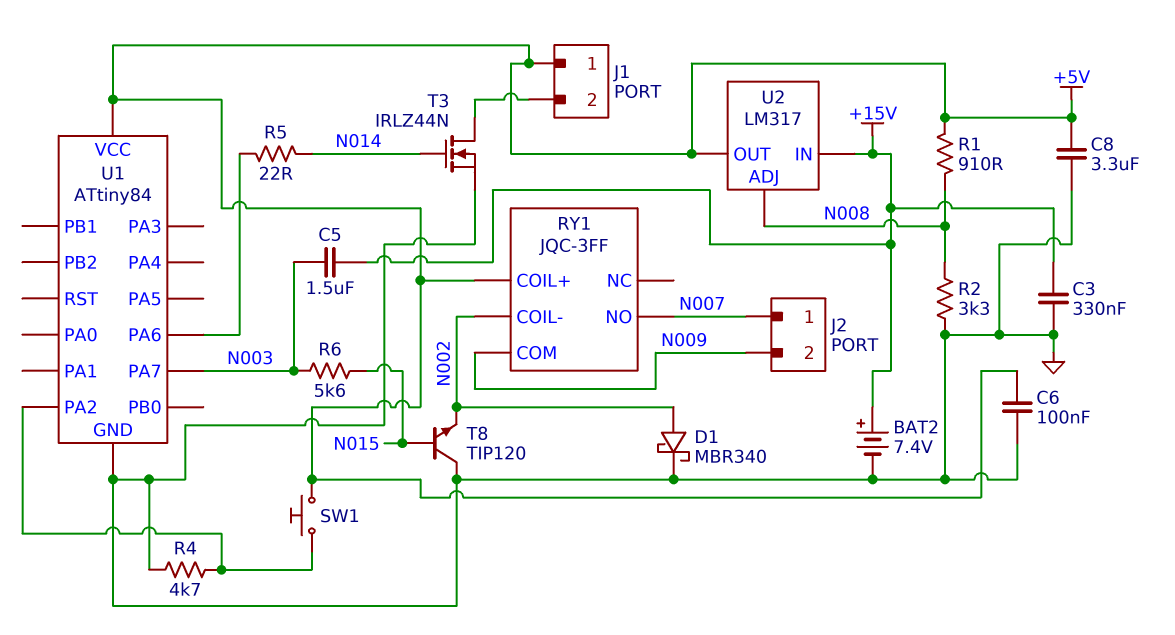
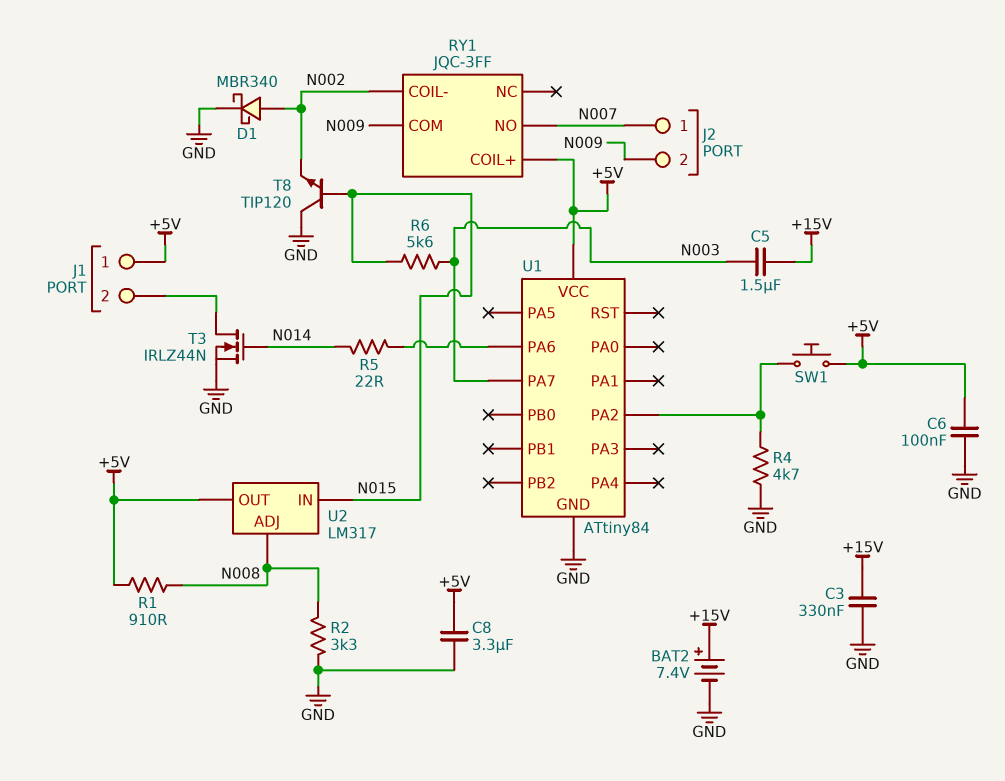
U2 pin IN: +15V -> N015

